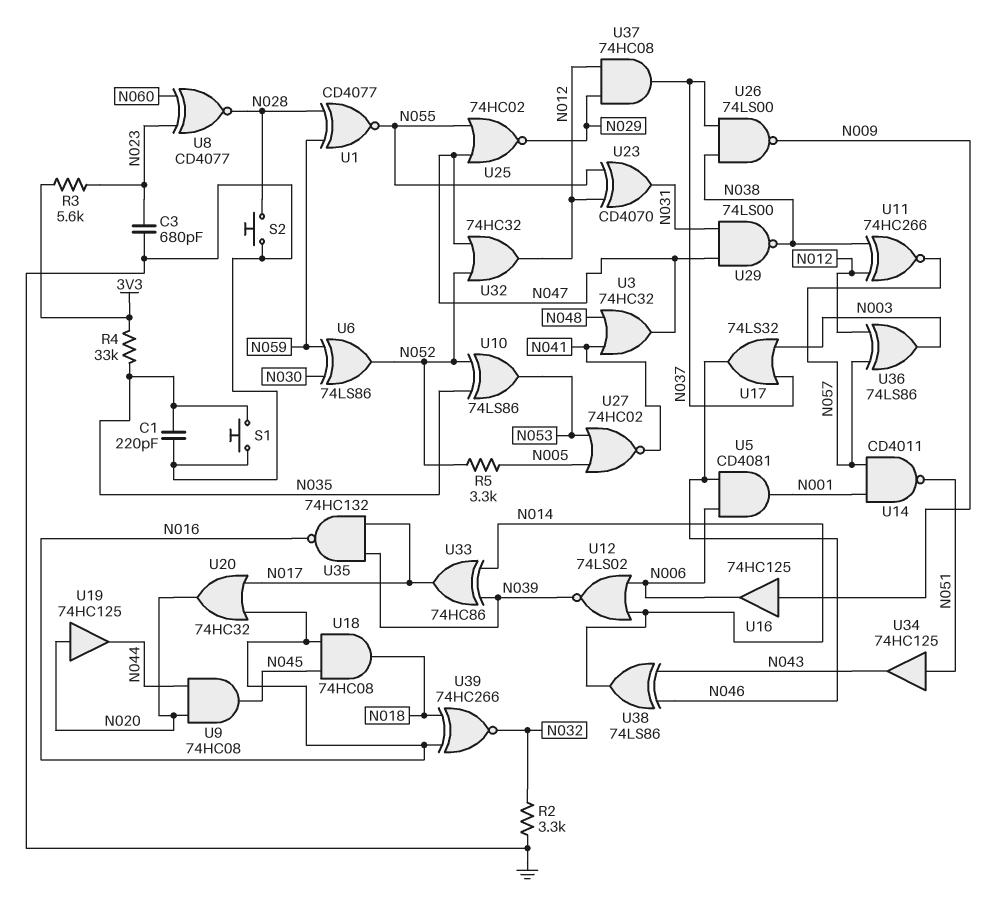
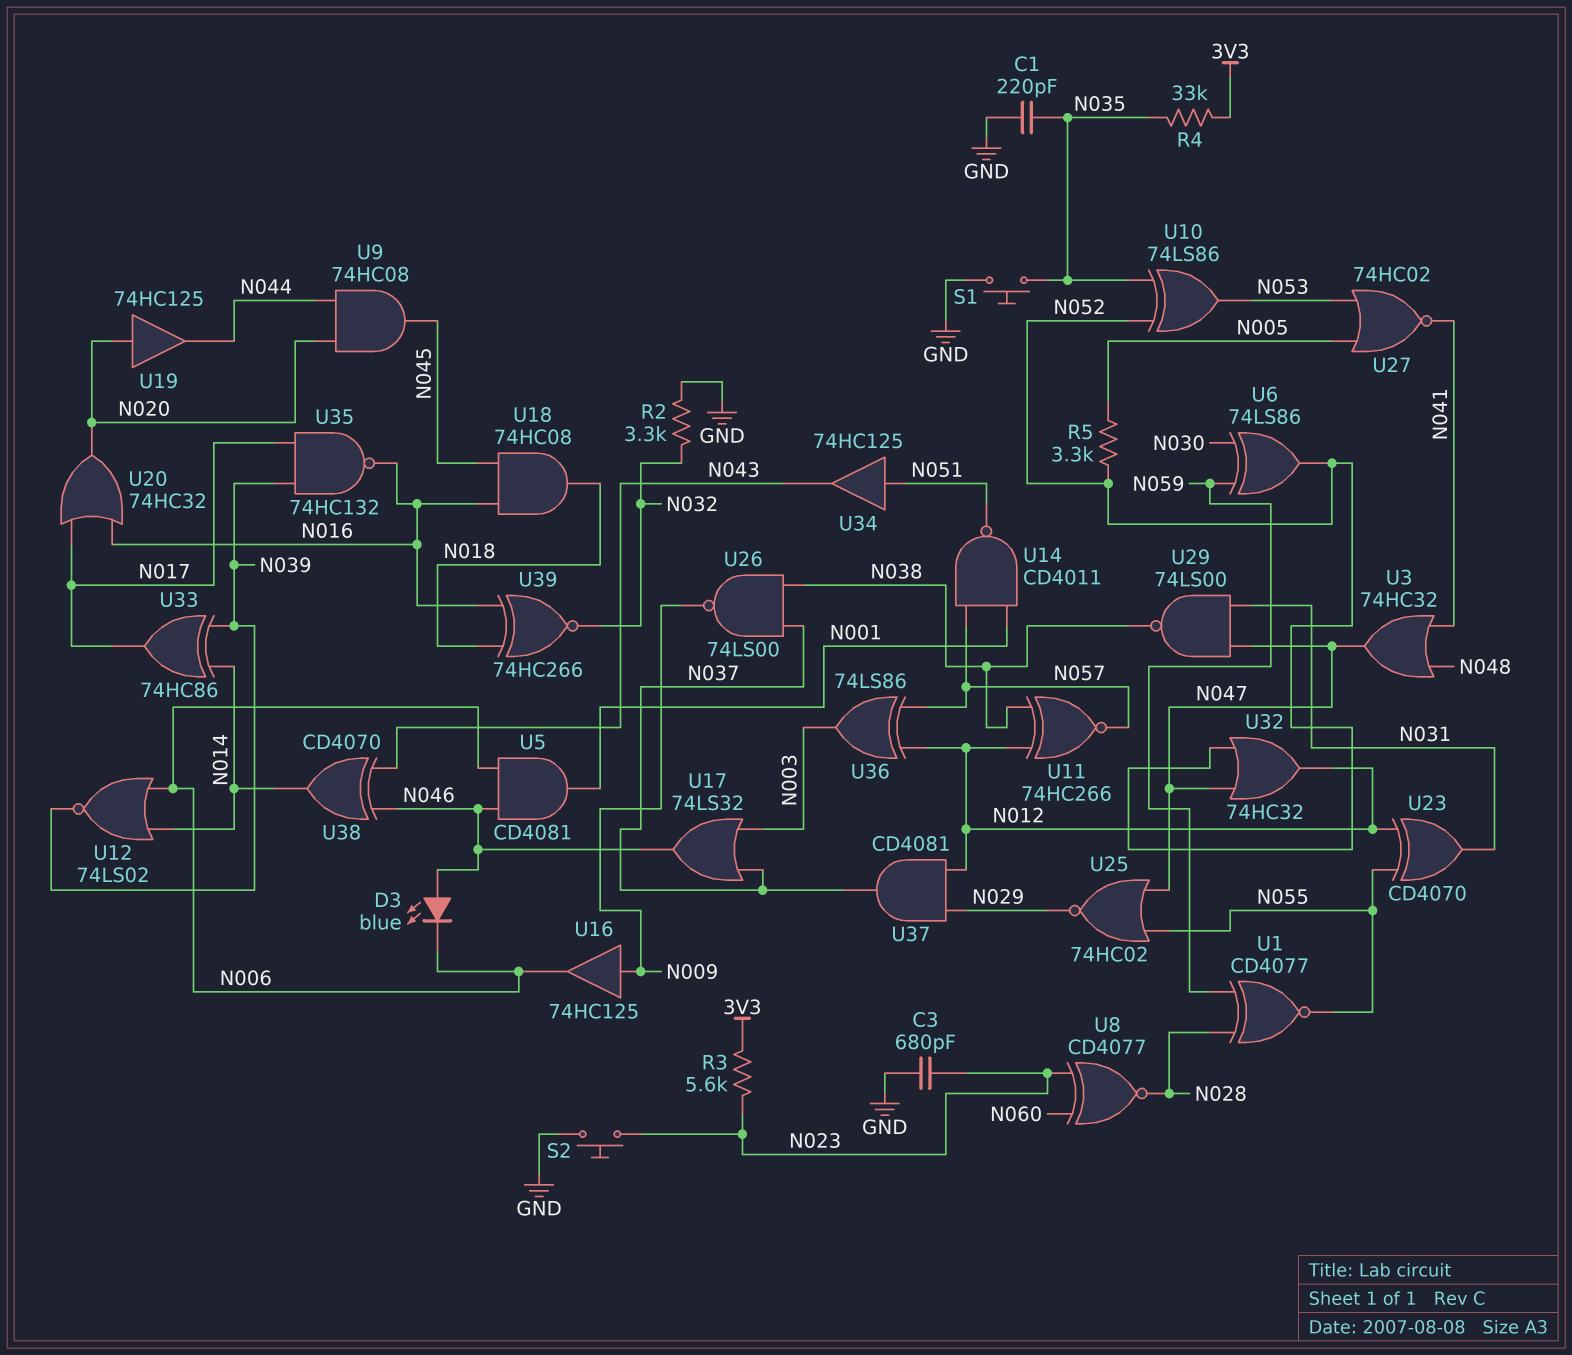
D3: none -> LED blue (A N046, K N006)
S2: button (GND, N028) -> button (GND, N023)
U37: AND 74HC08 (in N012, in N029, out N037) -> AND CD4081 (in N012, in N029, out N037)
U38: XOR 74LS86 (in N043, in N046, out N014) -> XOR CD4070 (in N043, in N046, out N014)

